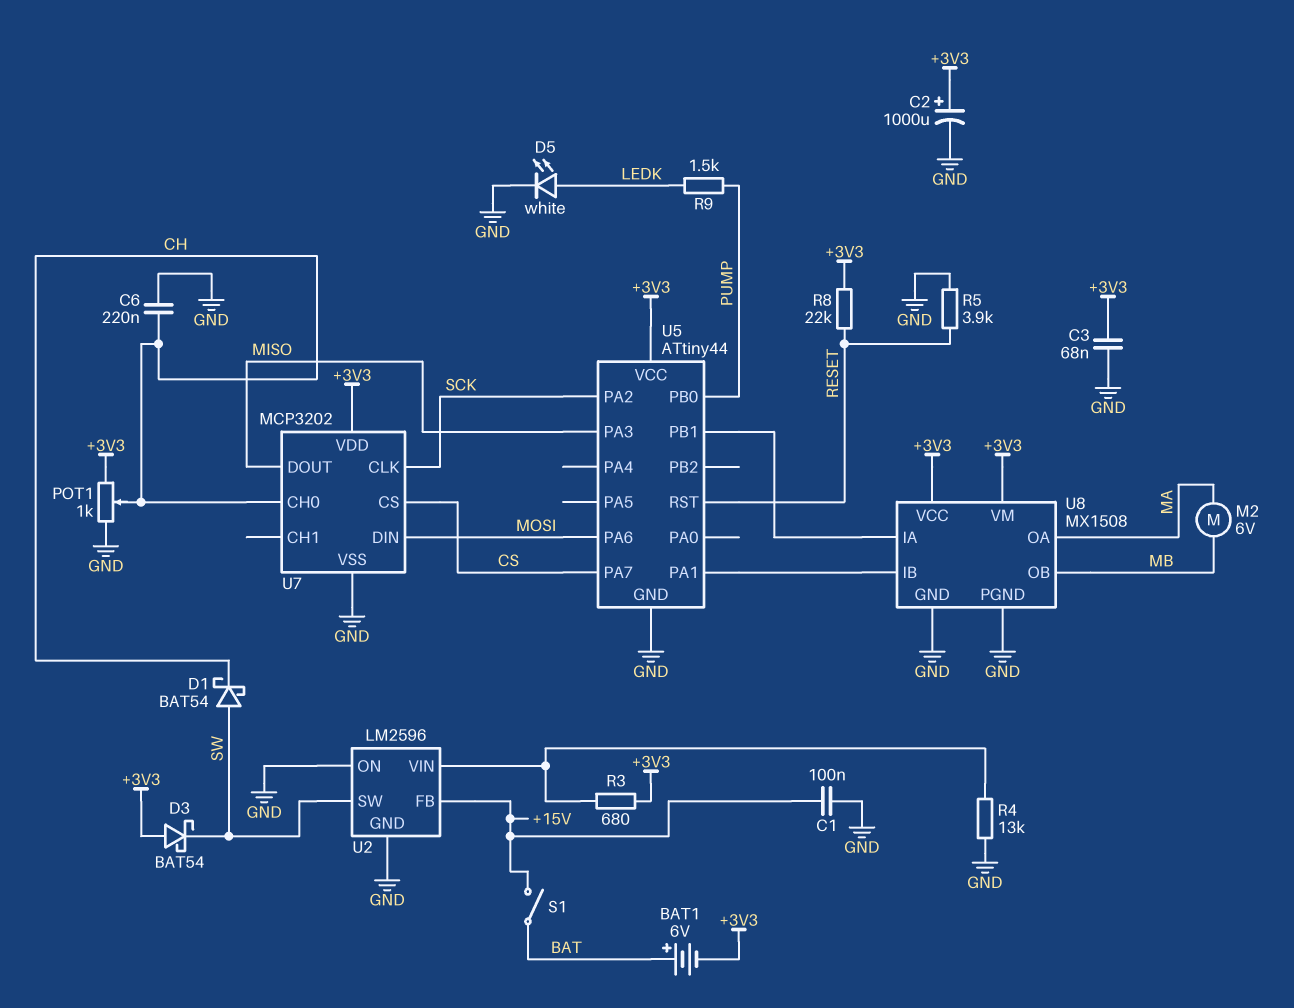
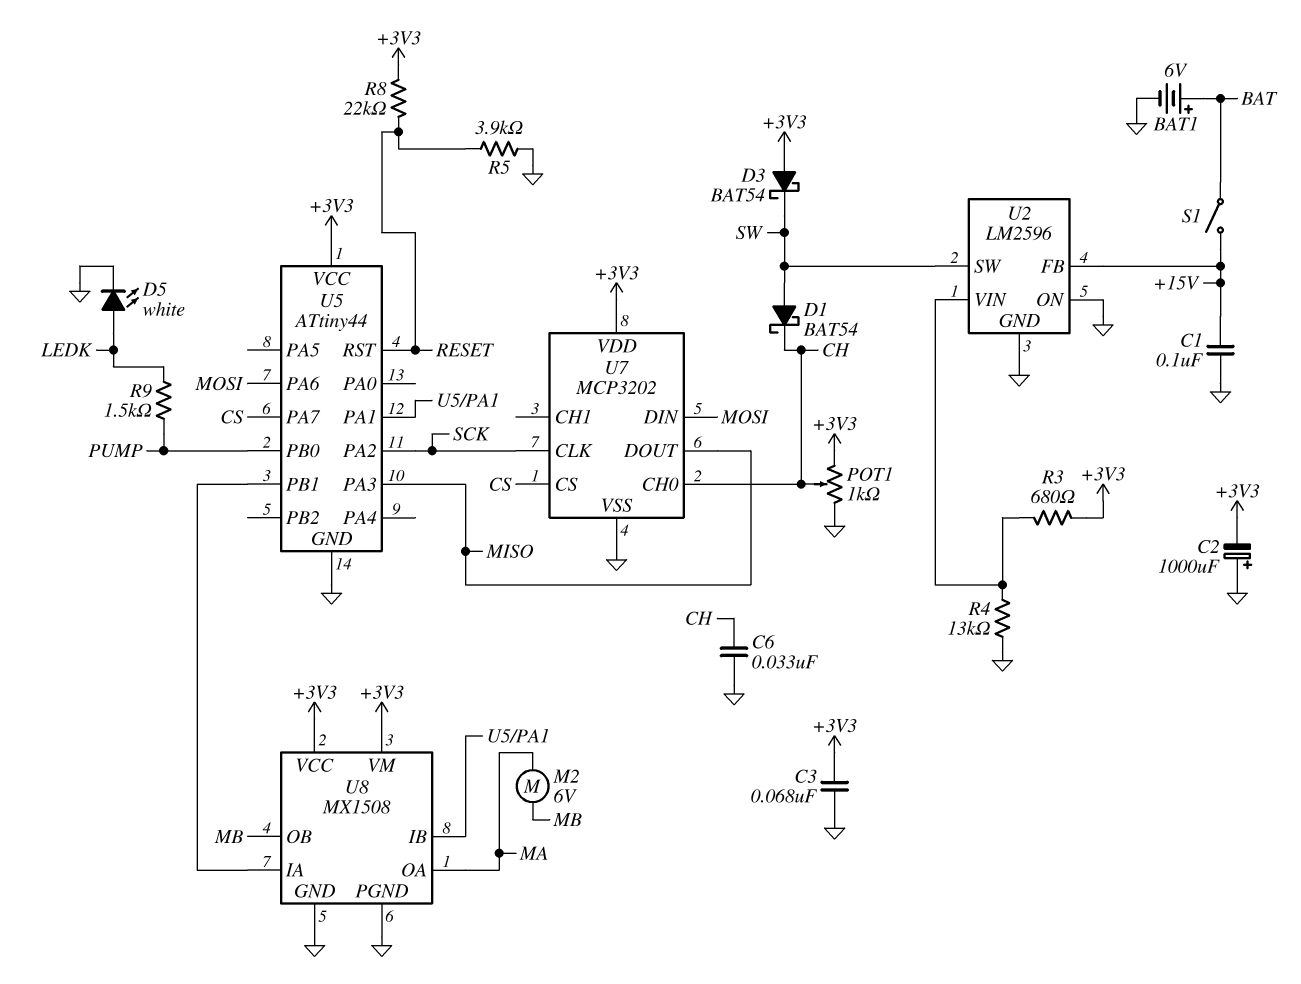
BAT1: 6V (plus BAT, minus +3V3) -> 6V (plus BAT, minus GND)
C2: 1000uF (plus +3V3, minus GND) -> 1000uF (plus GND, minus +3V3)
C6: 220nF (CH, GND) -> 33nF (CH, GND)

